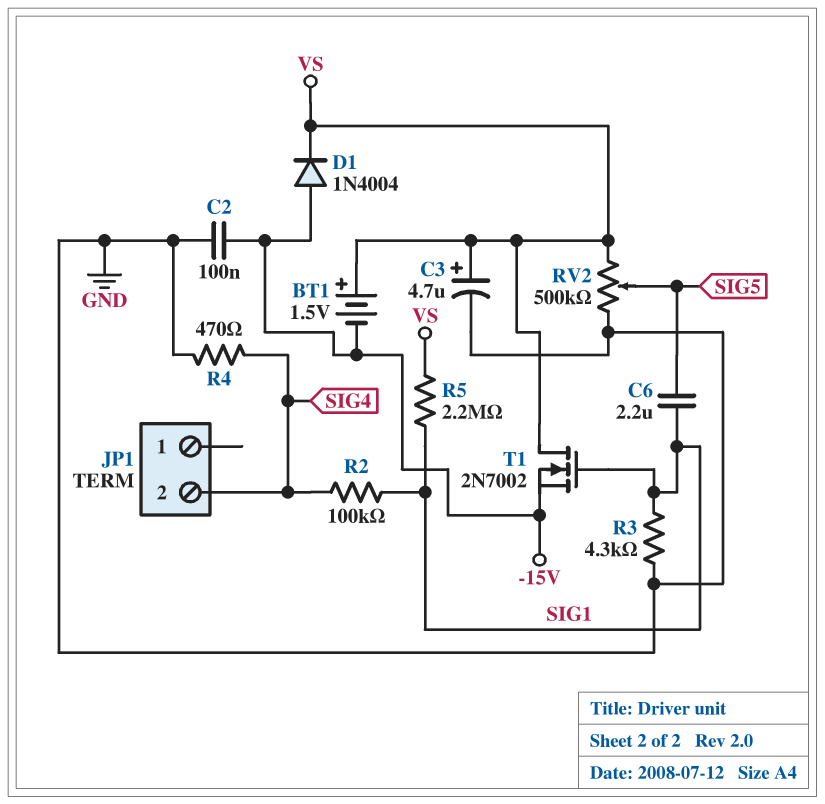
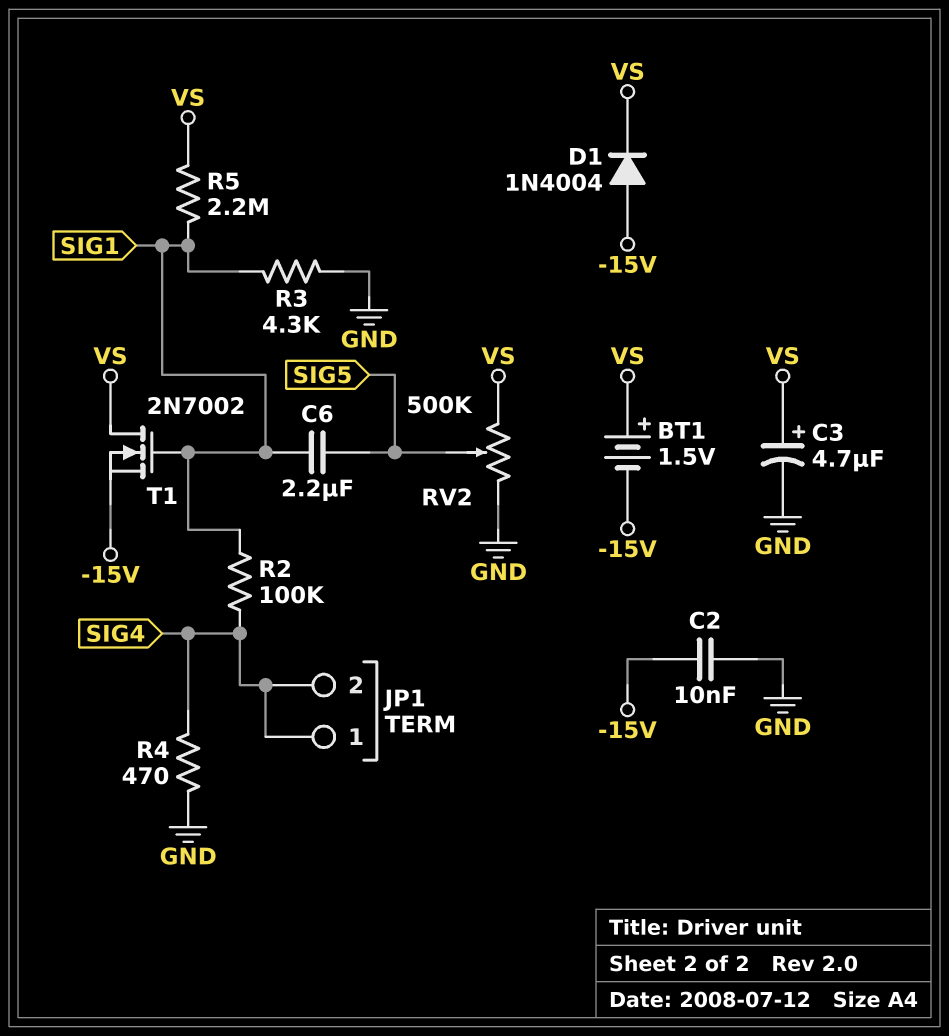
C2: 100nF (-15V, GND) -> 10nF (-15V, GND)
JP1 pin 1: none -> SIG4

